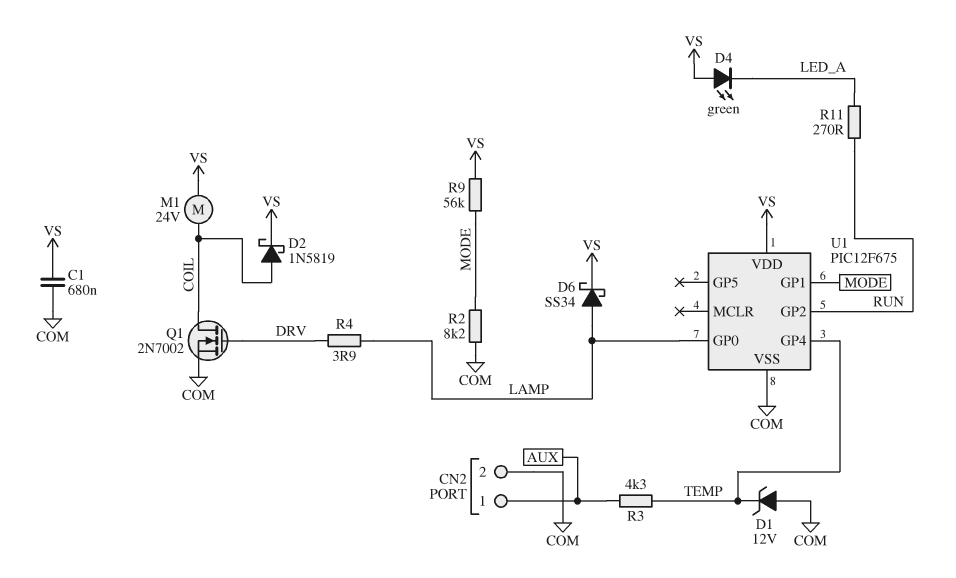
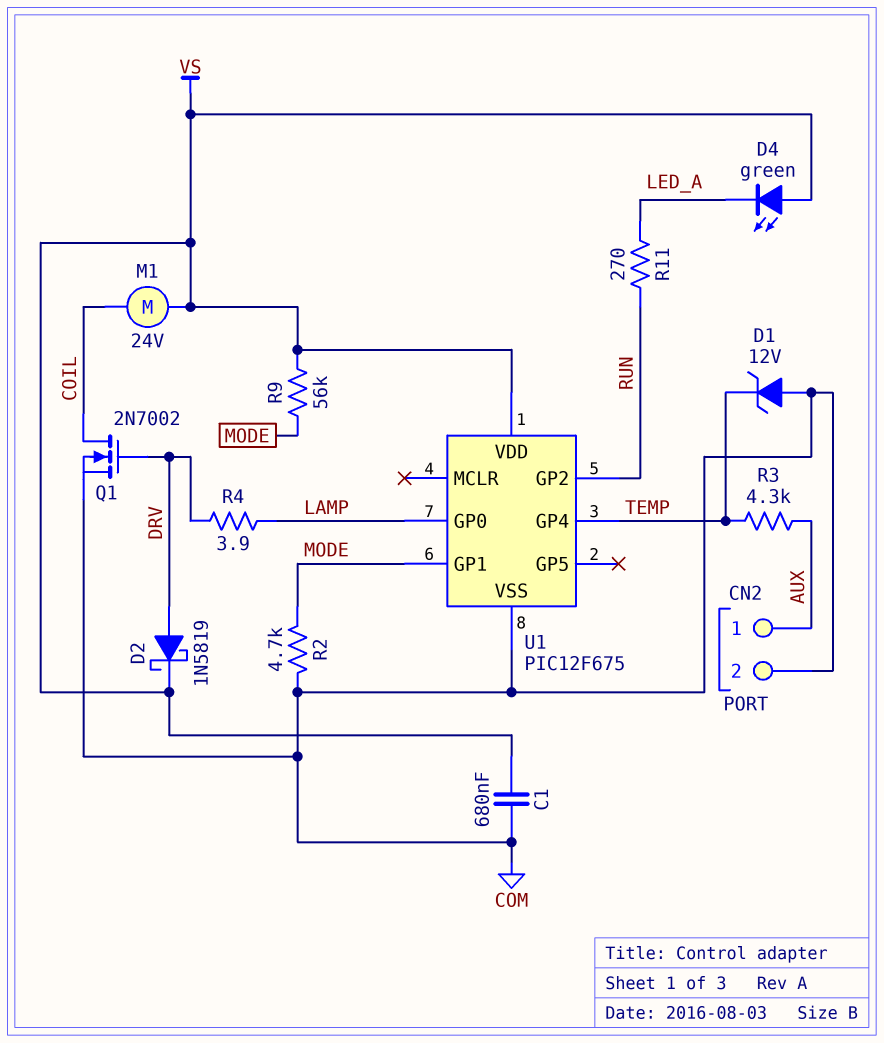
D2: schottky 1N5819 (A COIL, K VS) -> schottky 1N5819 (A DRV, K VS)
D6: schottky SS34 (A LAMP, K VS) -> none
R2: 8.2k (COM, MODE) -> 4.7k (COM, MODE)

